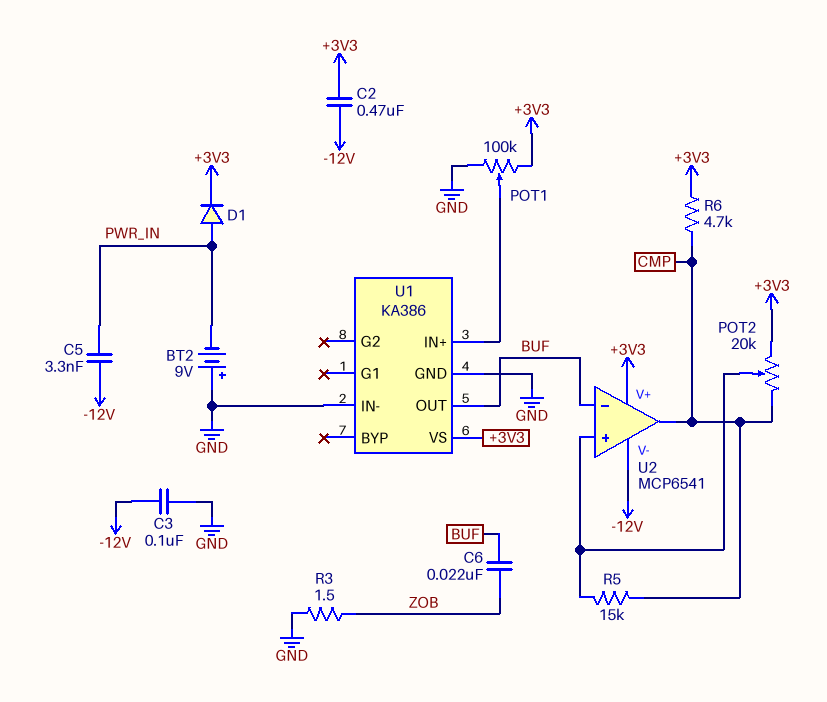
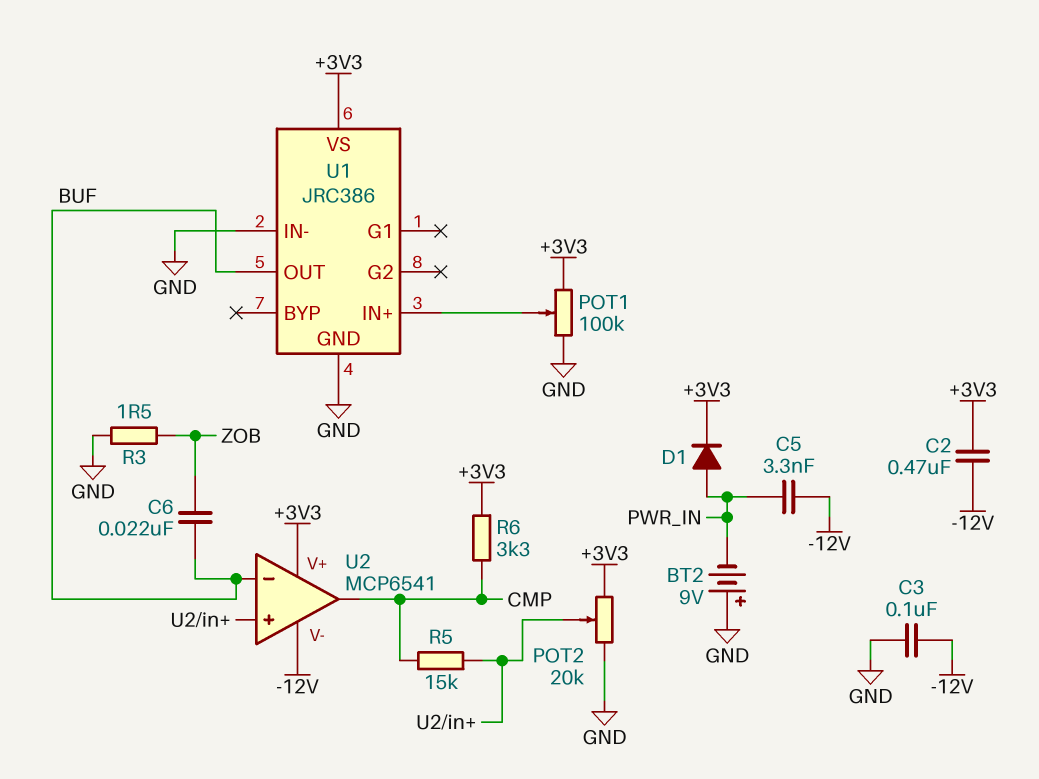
POT2: 20k (+3V3, CMP, wiper U2/in+) -> 20k (+3V3, GND, wiper U2/in+)
R6: 4.7k (+3V3, CMP) -> 3.3k (+3V3, CMP)
U1: KA386 -> JRC386

